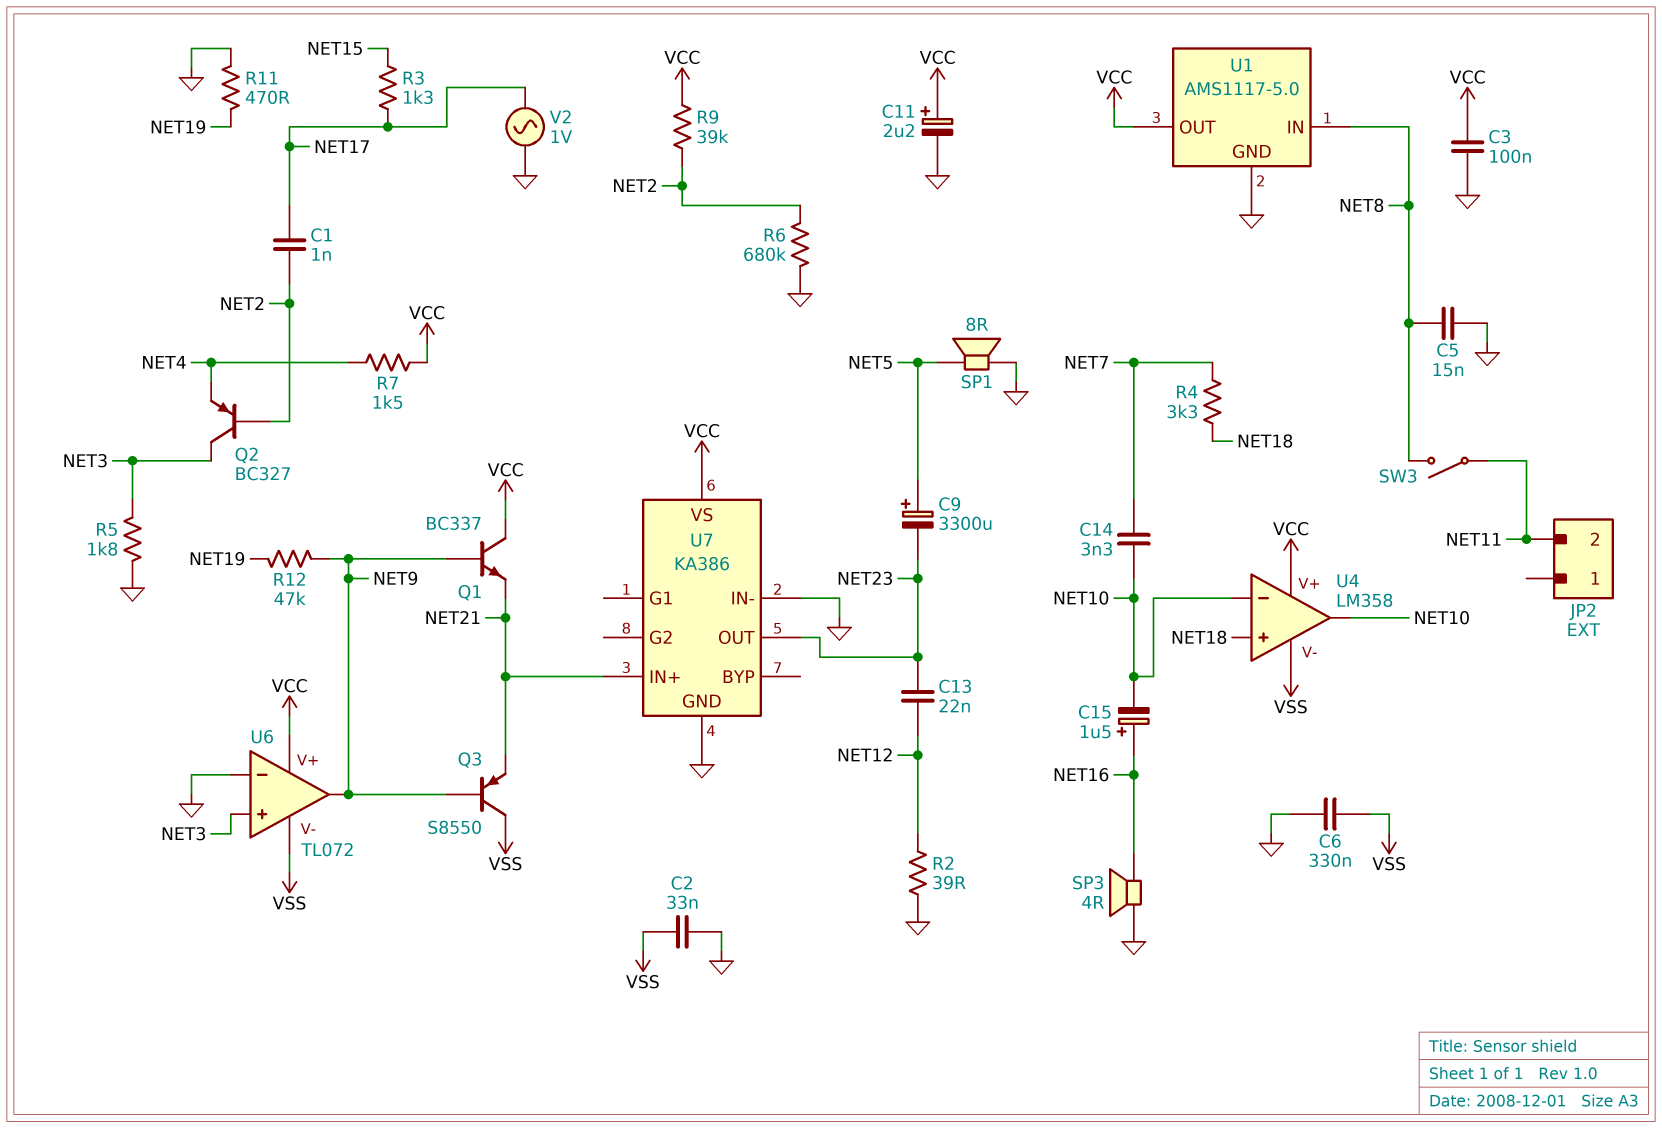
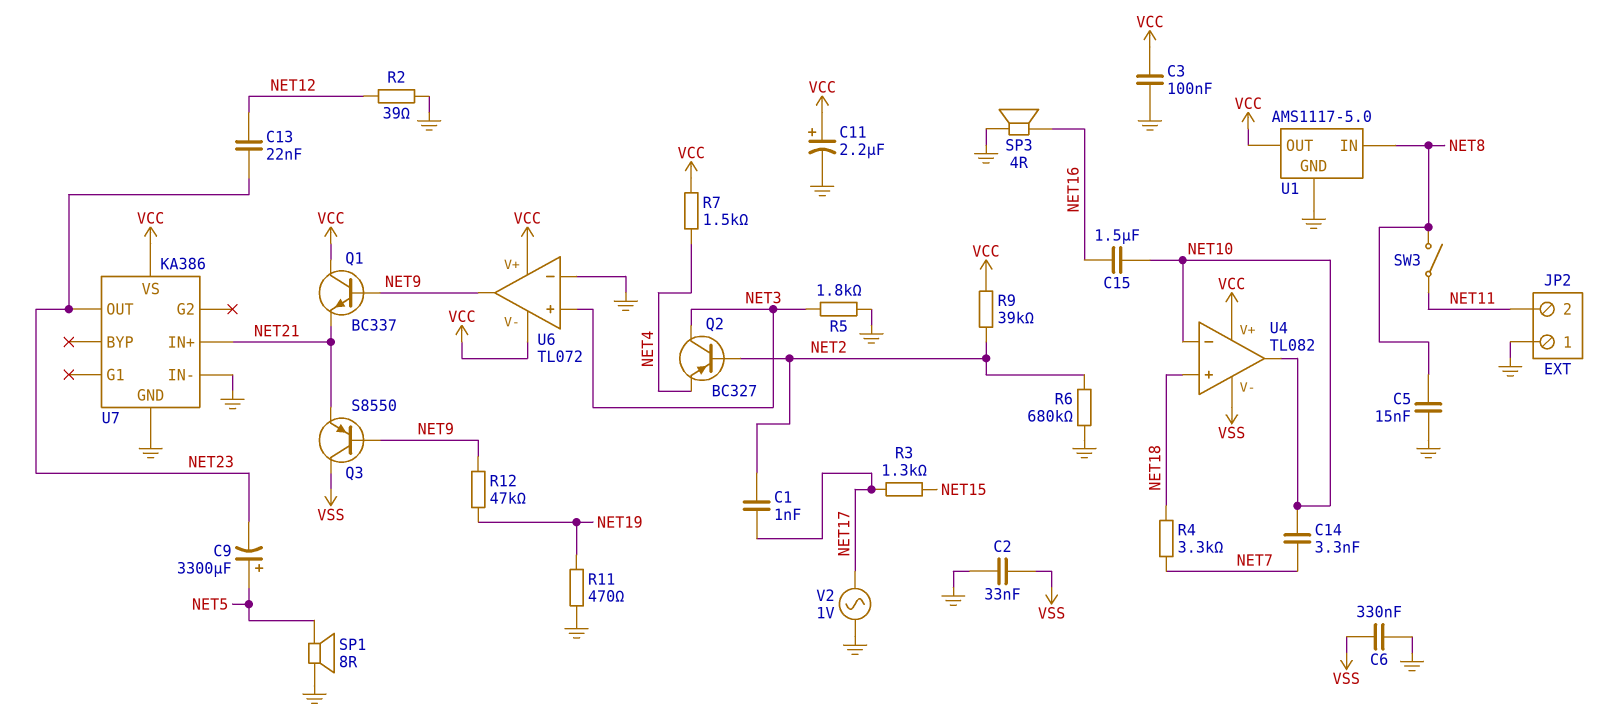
C15: 1.5uF (plus NET16, minus NET10) -> 1.5uF (NET10, NET16)
JP2 pin 1: none -> GND
U4: LM358 -> TL082
U6 pin V-: VSS -> VCC

